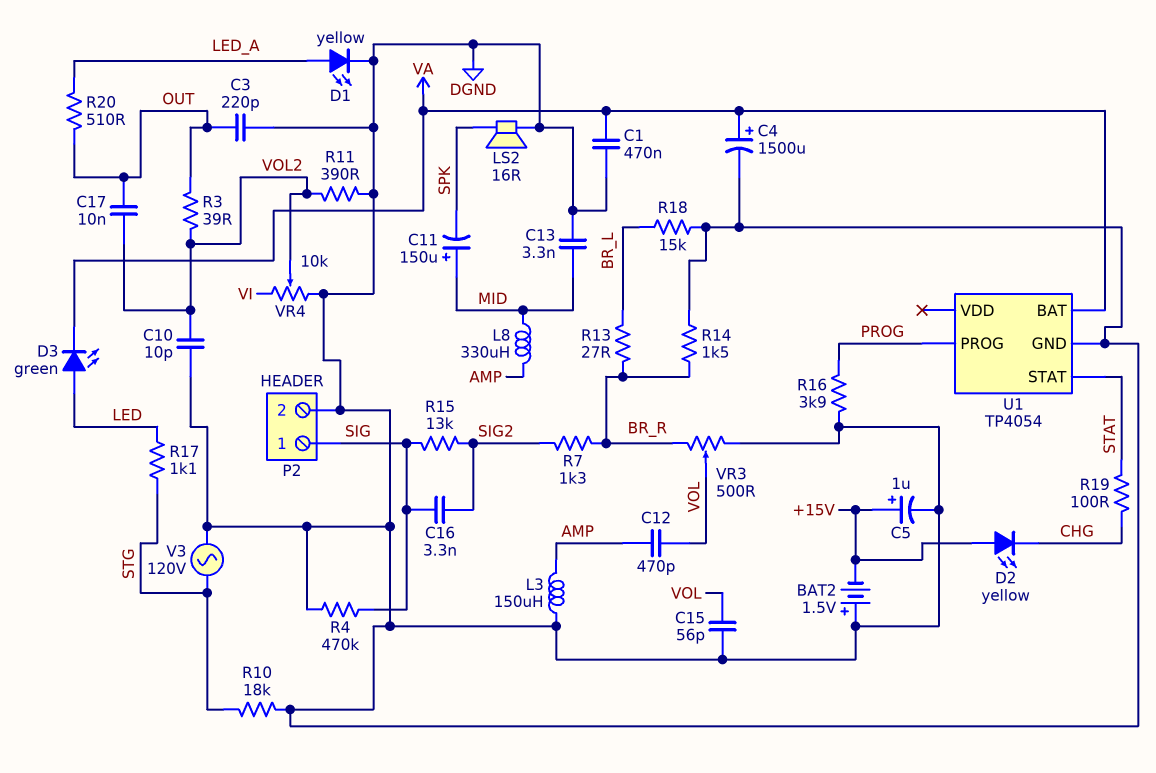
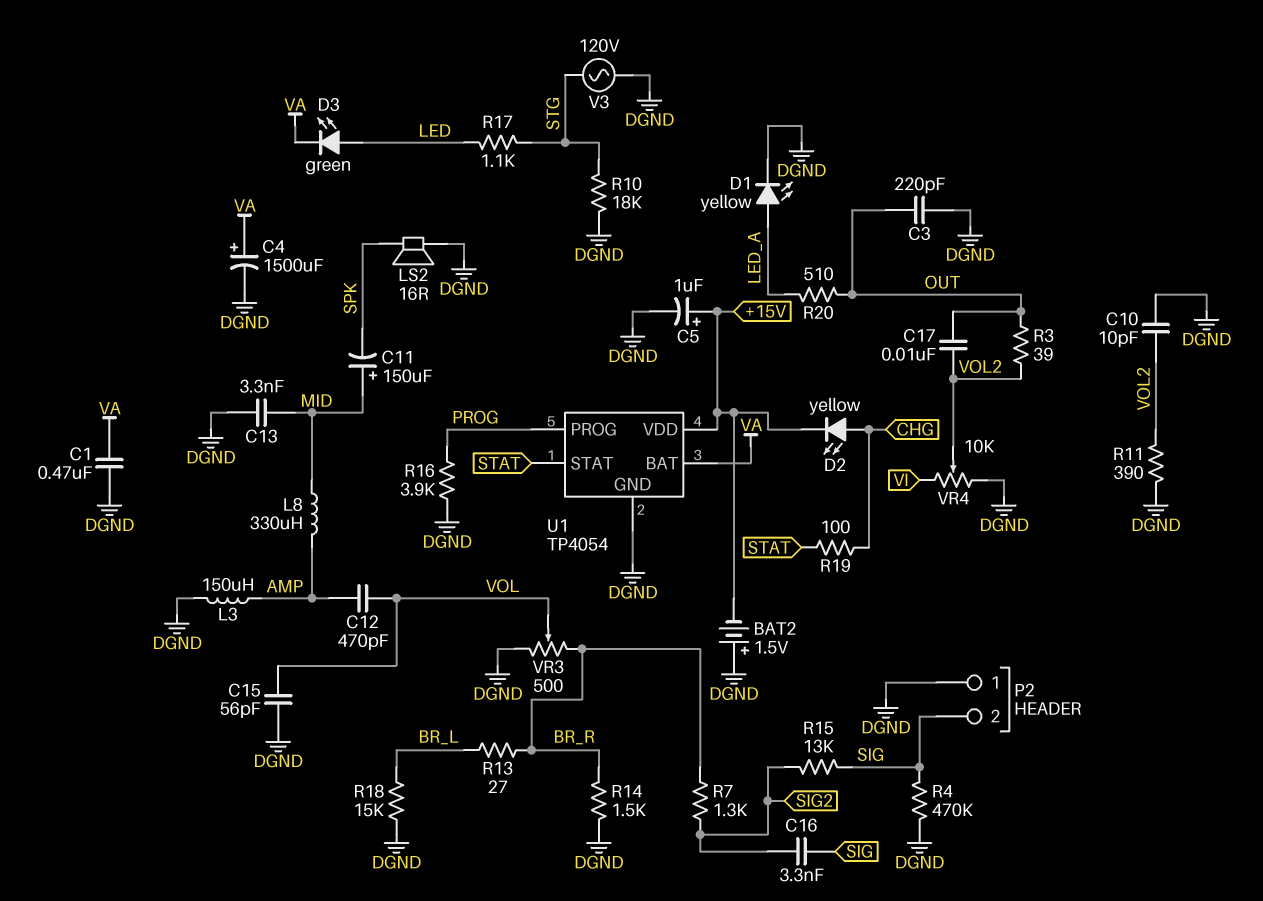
D2: LED yellow (A +15V, K CHG) -> LED yellow (A CHG, K +15V)
P2 pin 1: SIG -> DGND
P2 pin 2: DGND -> SIG
U1 pin VDD: none -> +15V

